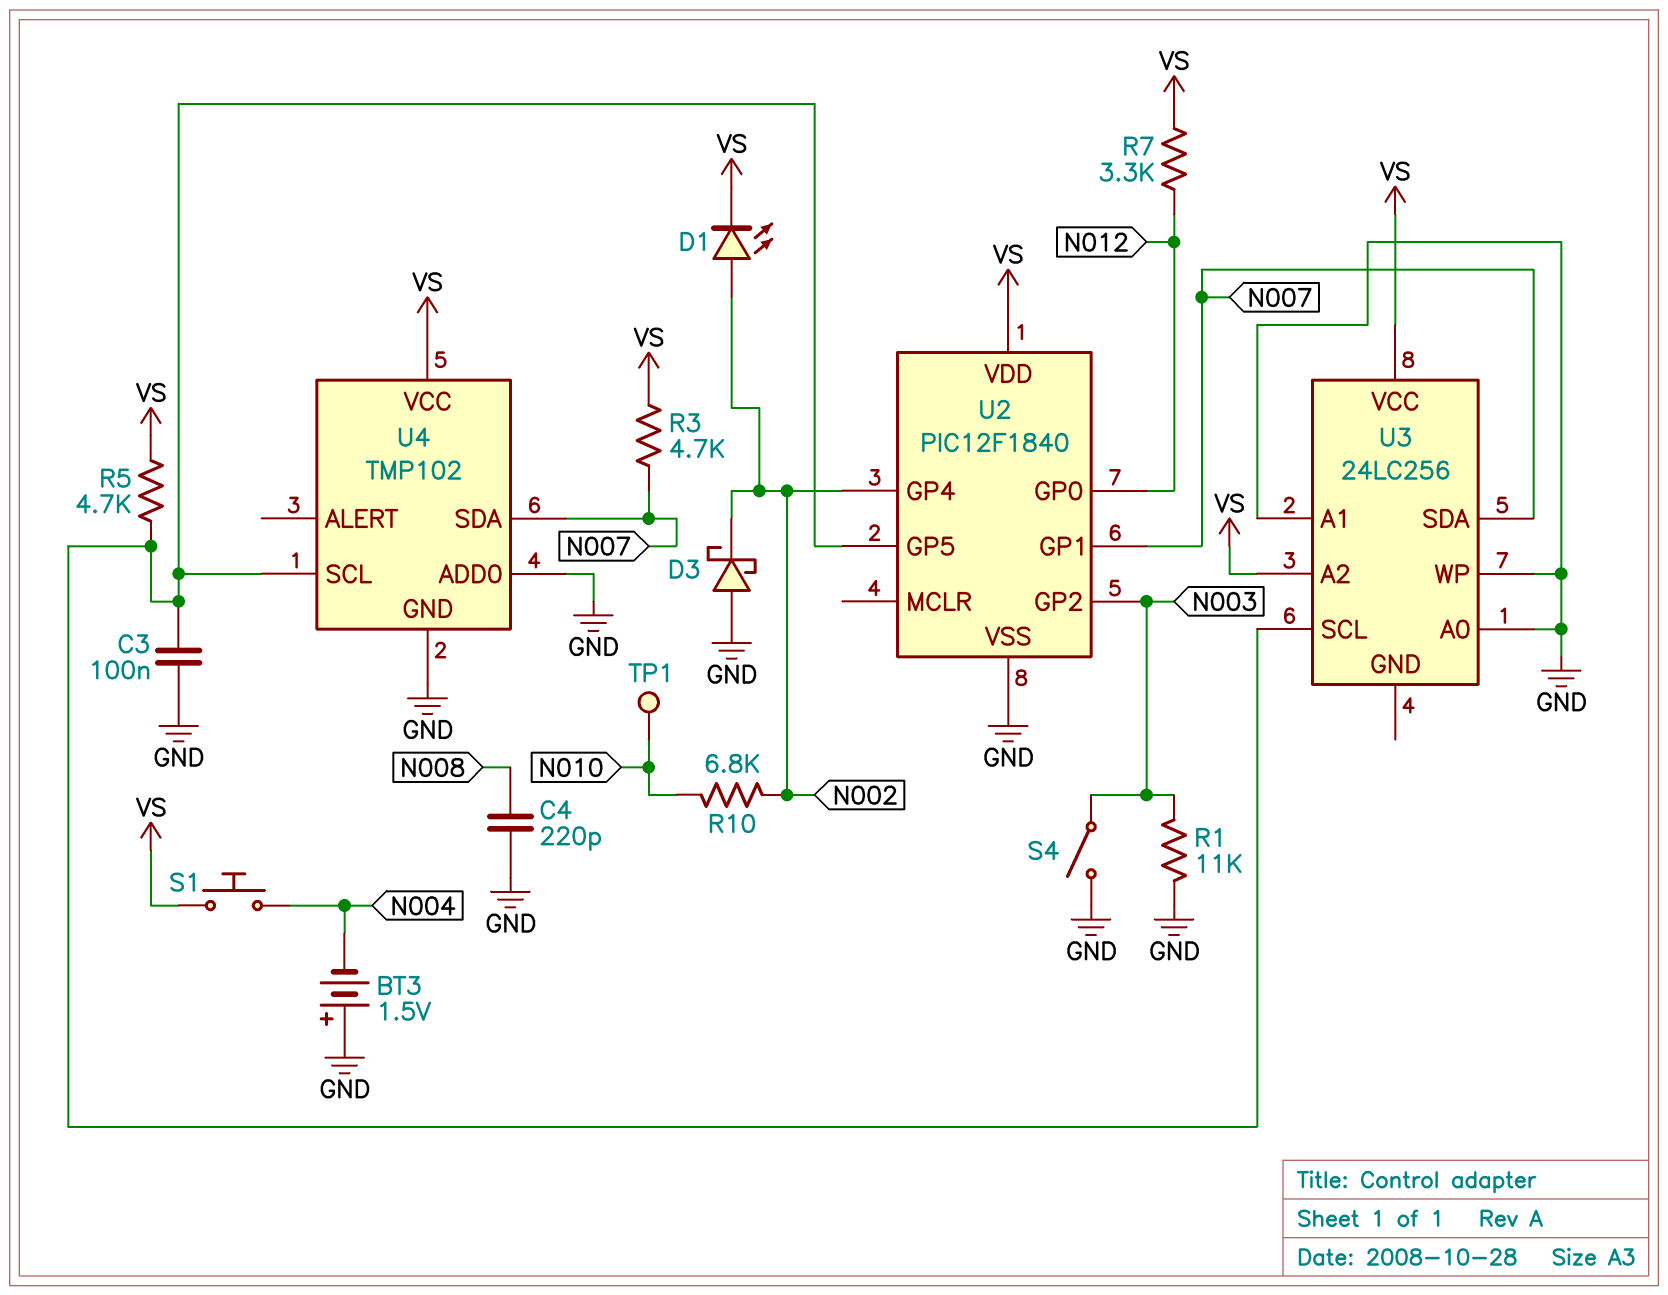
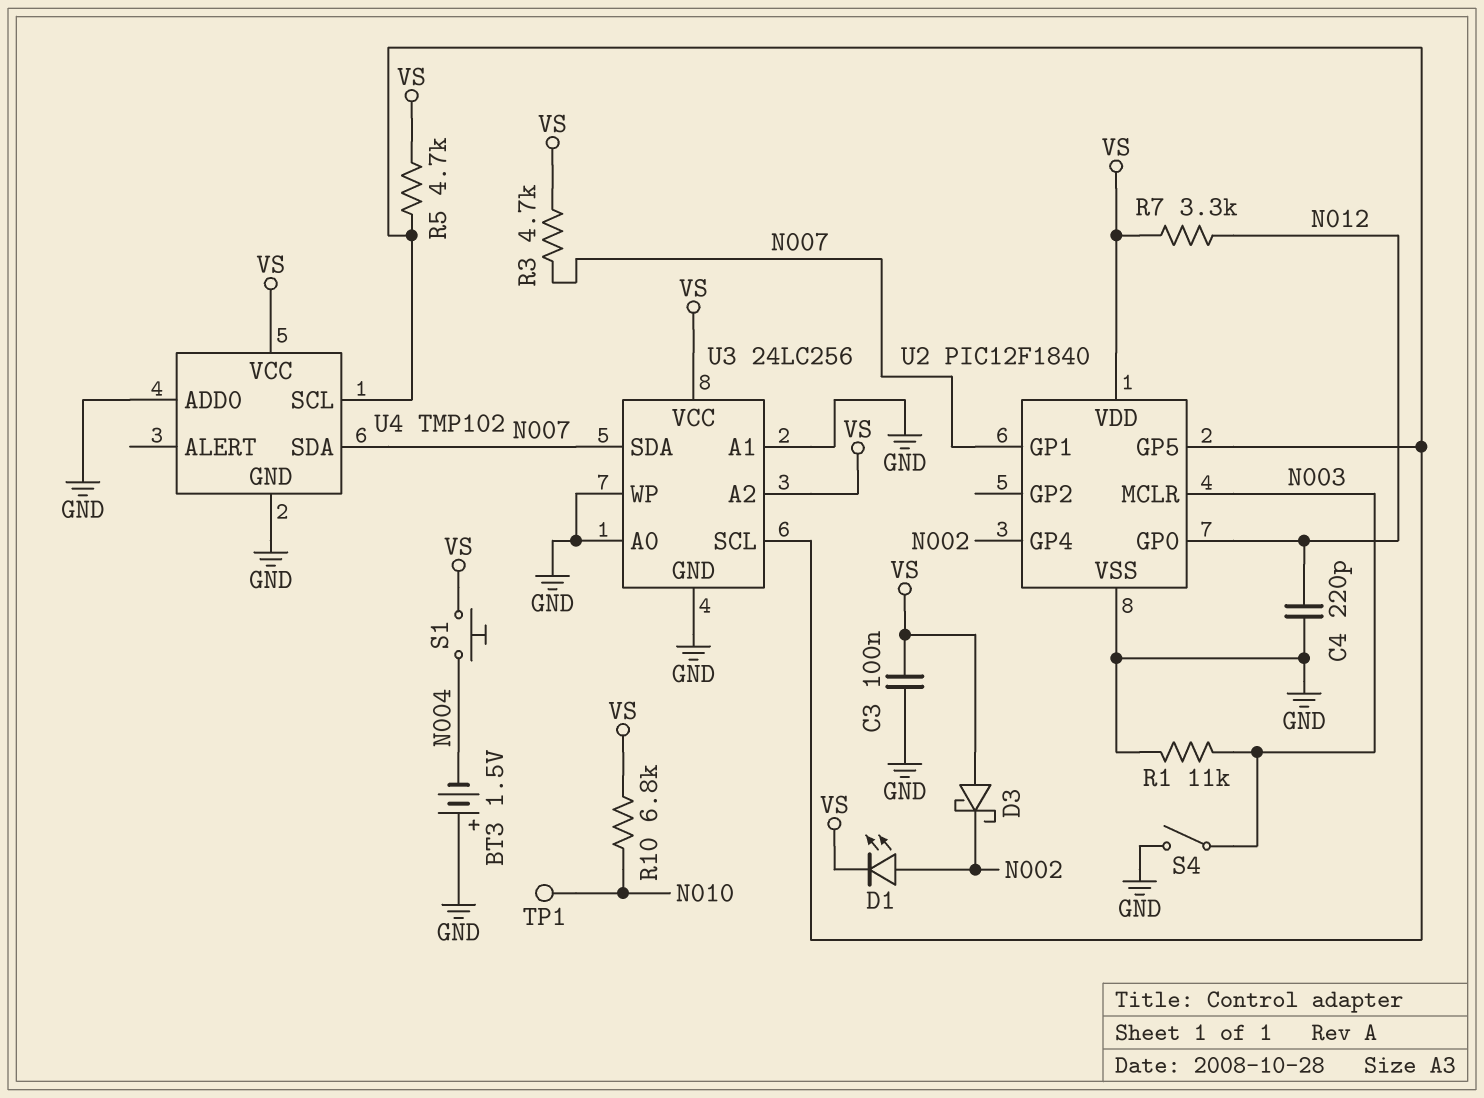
C3: 100nF (GND, U2/GP5) -> 100nF (GND, VS)
C4: 220pF (GND, N008) -> 220pF (GND, N012)
D3: schottky (A GND, K N002) -> schottky (A VS, K N002)
R10: 6.8k (N002, N010) -> 6.8k (N010, VS)
U2 pin GP2: N003 -> none
U2 pin MCLR: none -> N003
U3 pin GND: none -> GND

